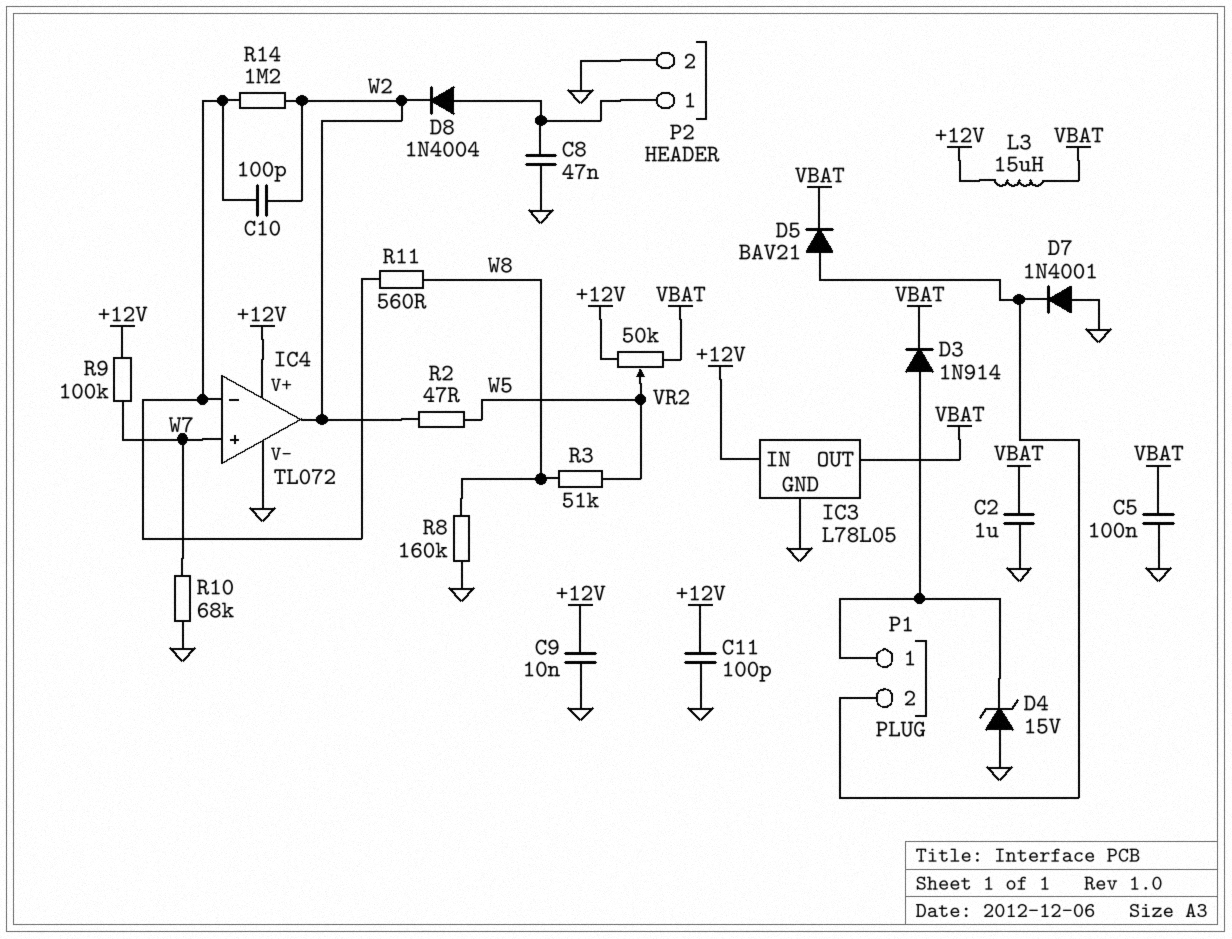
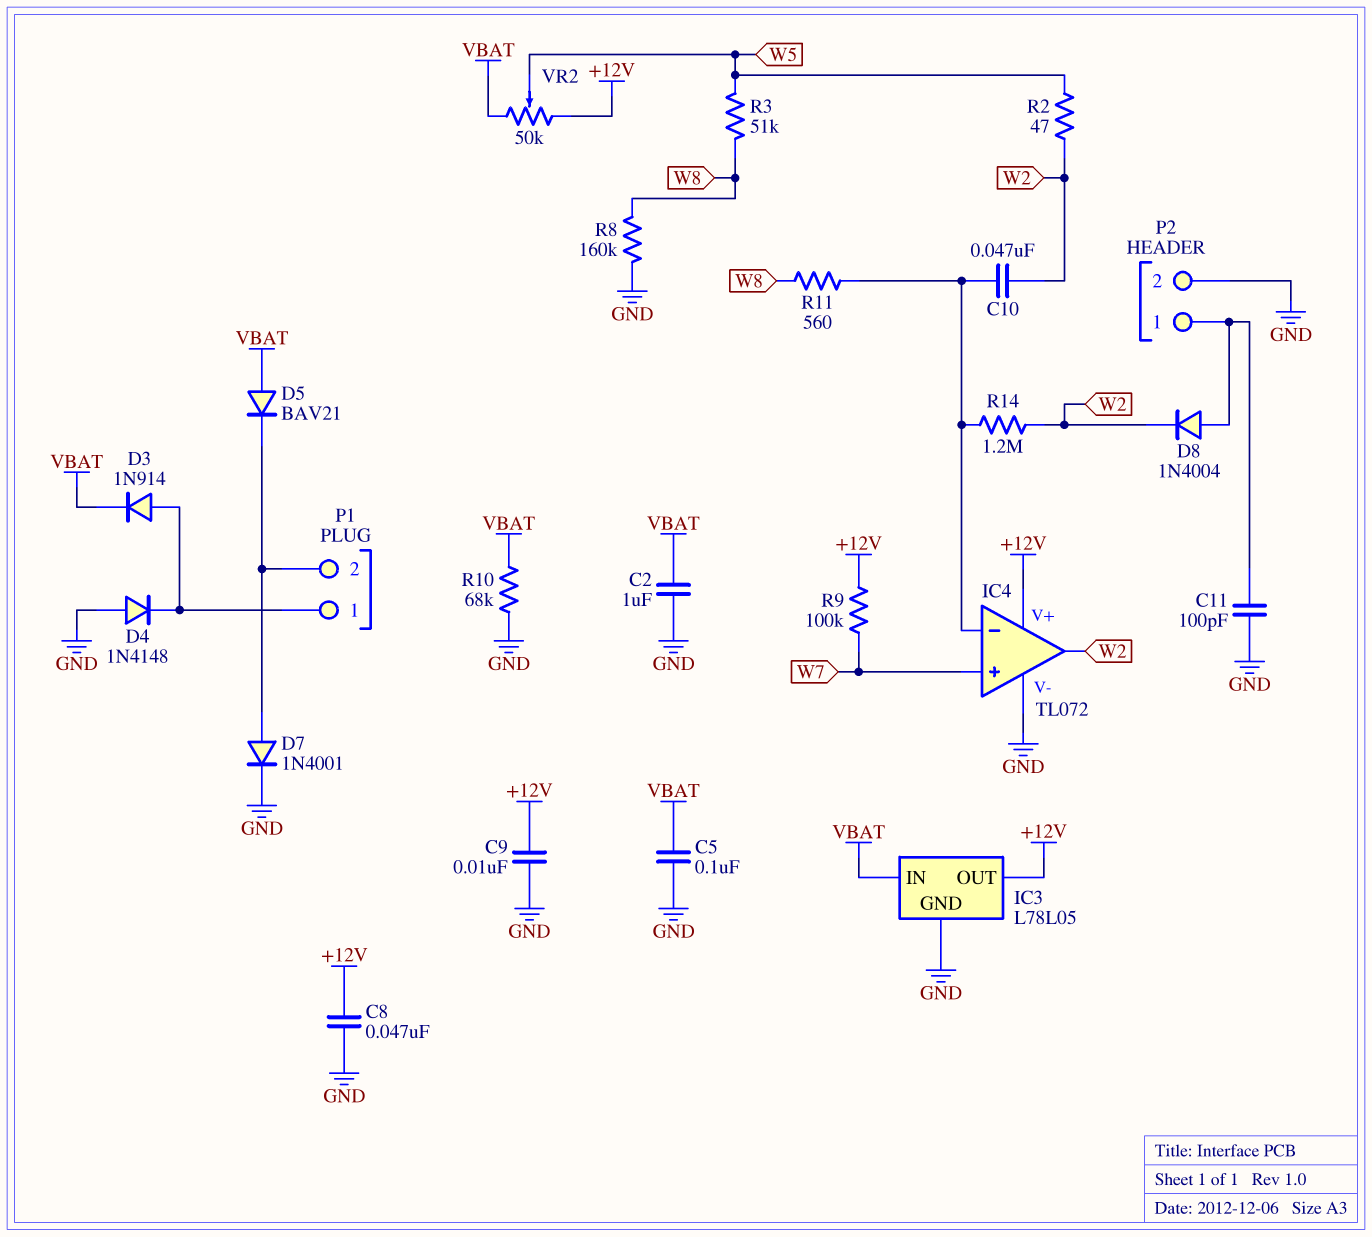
C8: 47nF (GND, P2/1) -> 47nF (+12V, GND)
C10: 100pF (IC4/in-, W2) -> 47nF (IC4/in-, W2)
C11: 100pF (+12V, GND) -> 100pF (GND, P2/1)
D4: zener 15V (A GND, K P1/1) -> diode 1N4148 (A GND, K P1/1)
D5: diode BAV21 (A P1/2, K VBAT) -> diode BAV21 (A VBAT, K P1/2)
D7: diode 1N4001 (A GND, K P1/2) -> diode 1N4001 (A P1/2, K GND)
IC3 pin IN: +12V -> VBAT
IC3 pin OUT: VBAT -> +12V
L3: 15uH (+12V, VBAT) -> none
R10: 68k (GND, W7) -> 68k (GND, VBAT)

